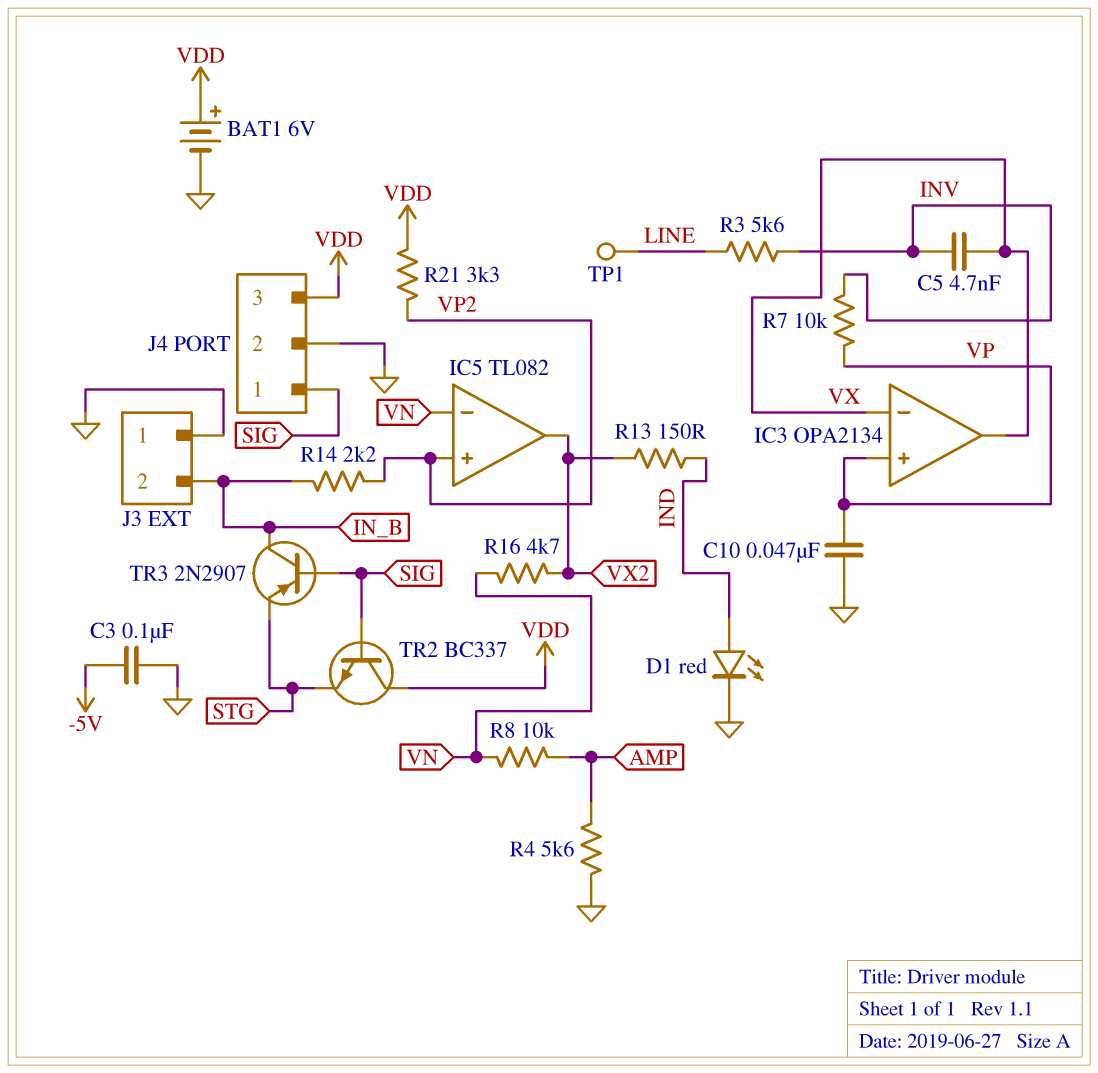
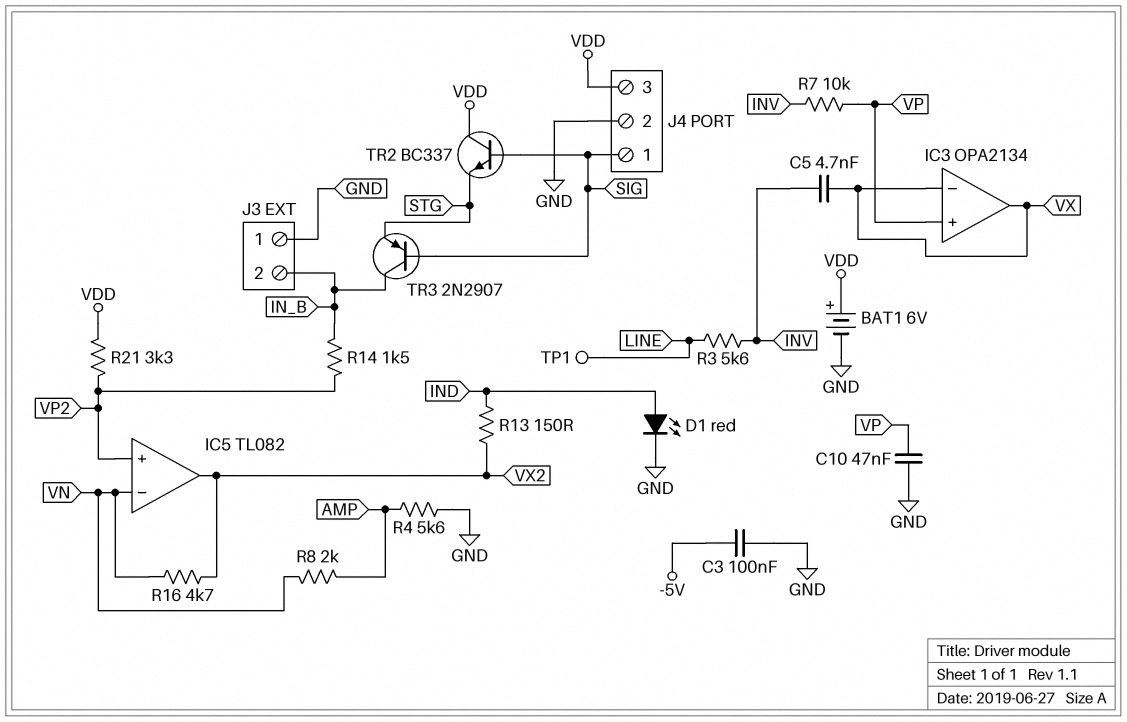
R8: 10k (AMP, VN) -> 2k (AMP, VN)
R14: 2.2k (IN_B, VP2) -> 1.5k (IN_B, VP2)

